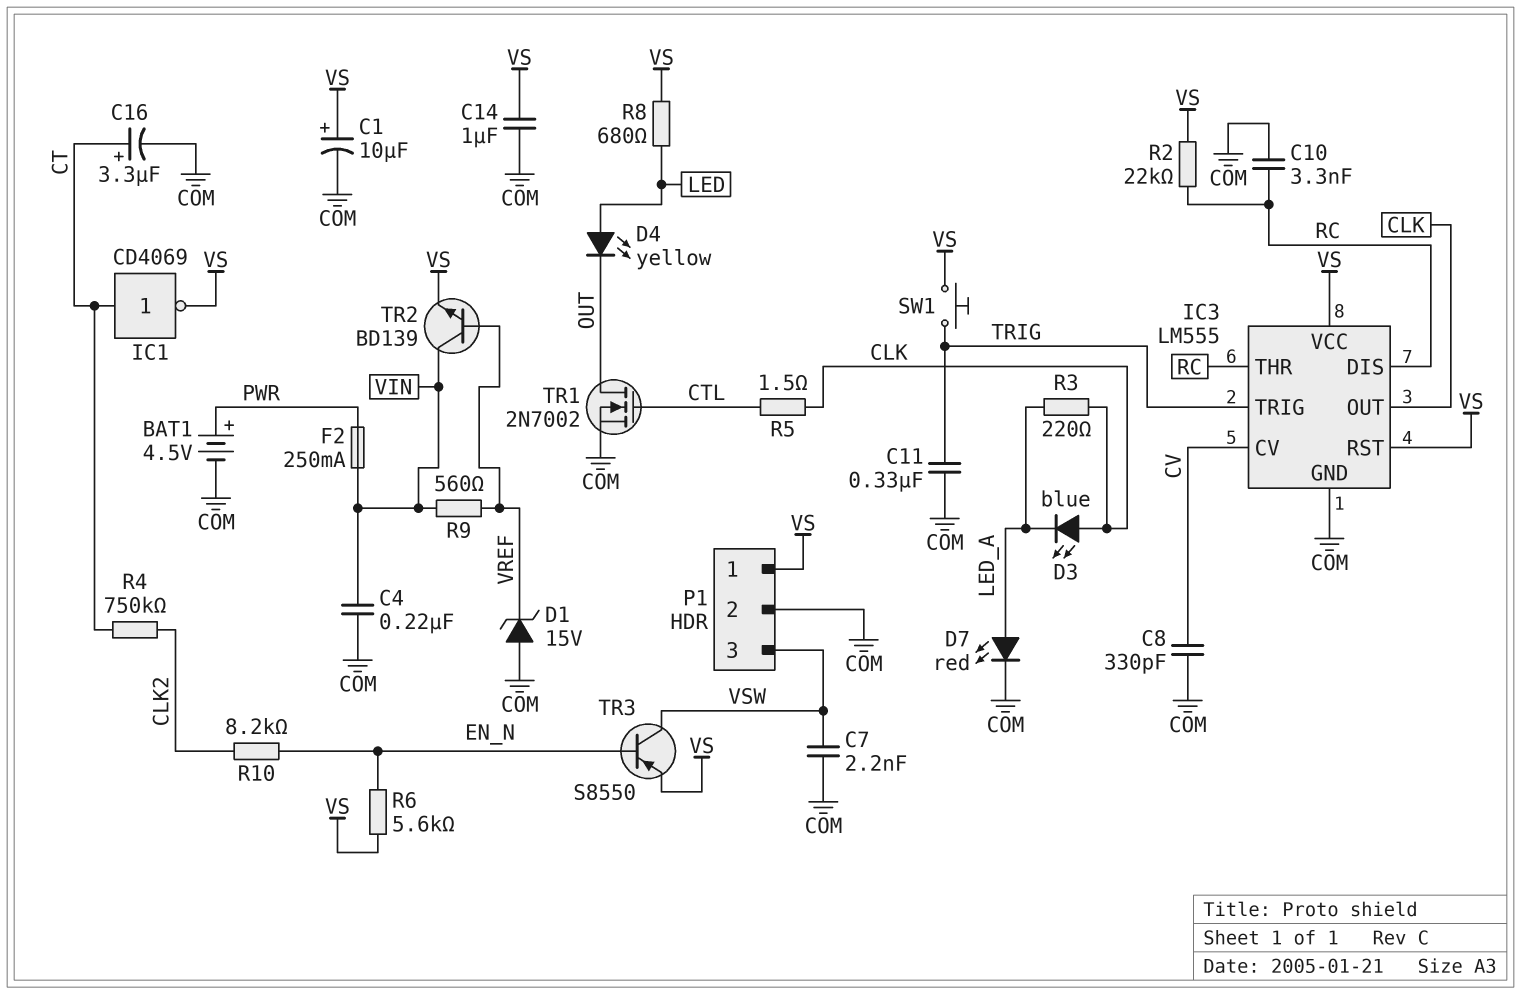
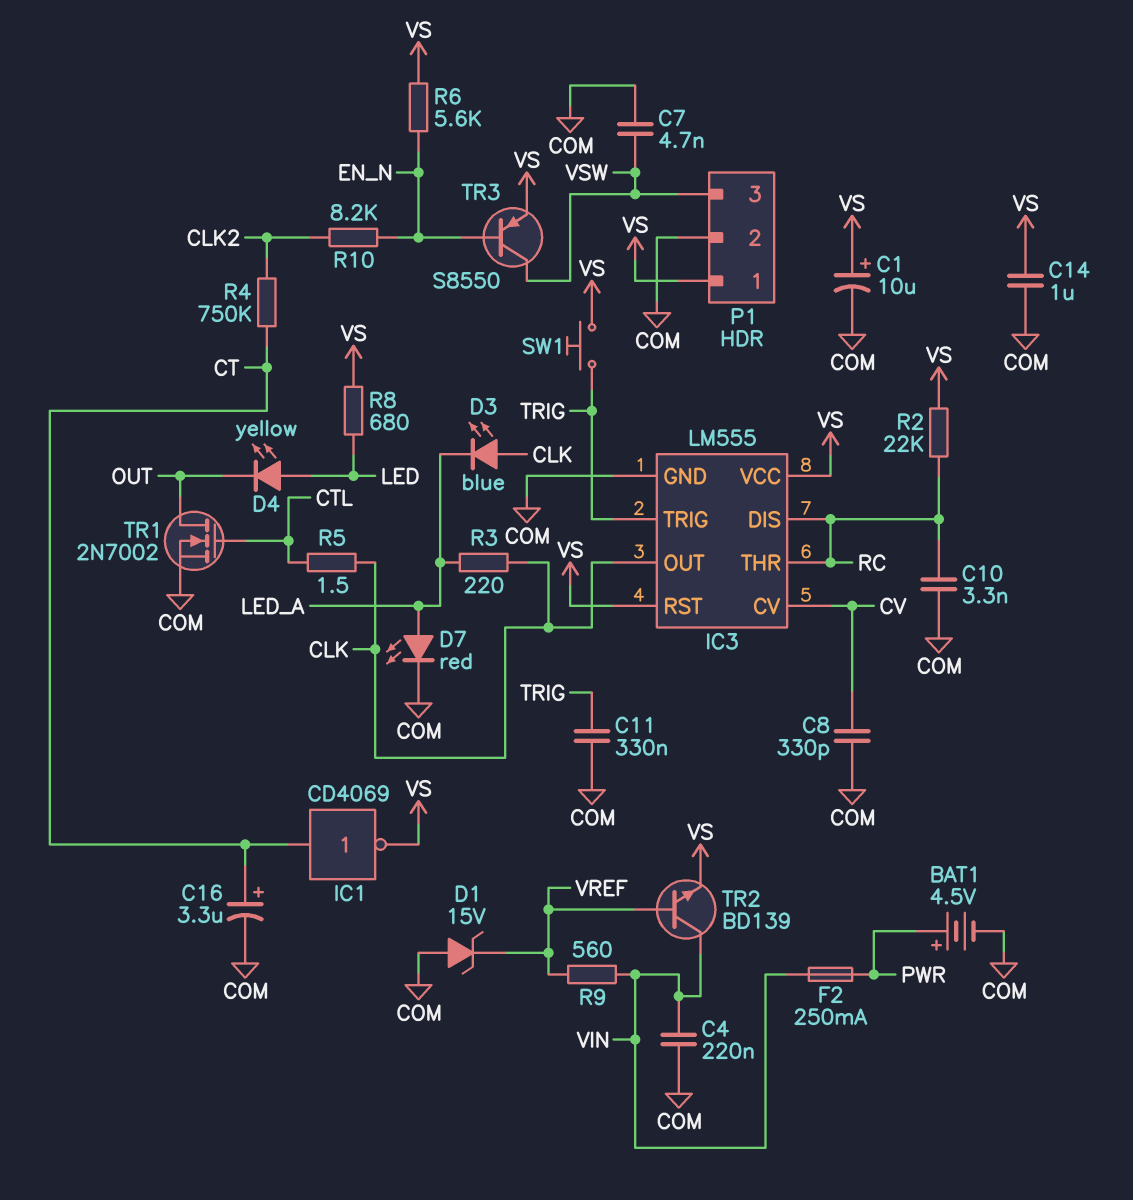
C7: 2.2nF (COM, VSW) -> 4.7nF (COM, VSW)

